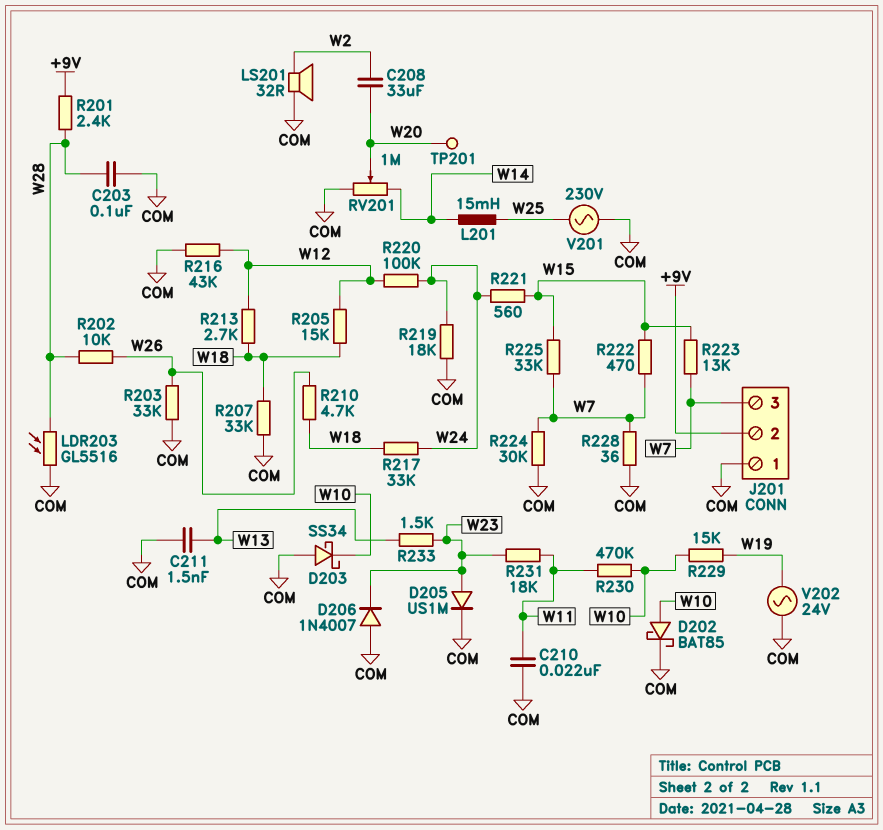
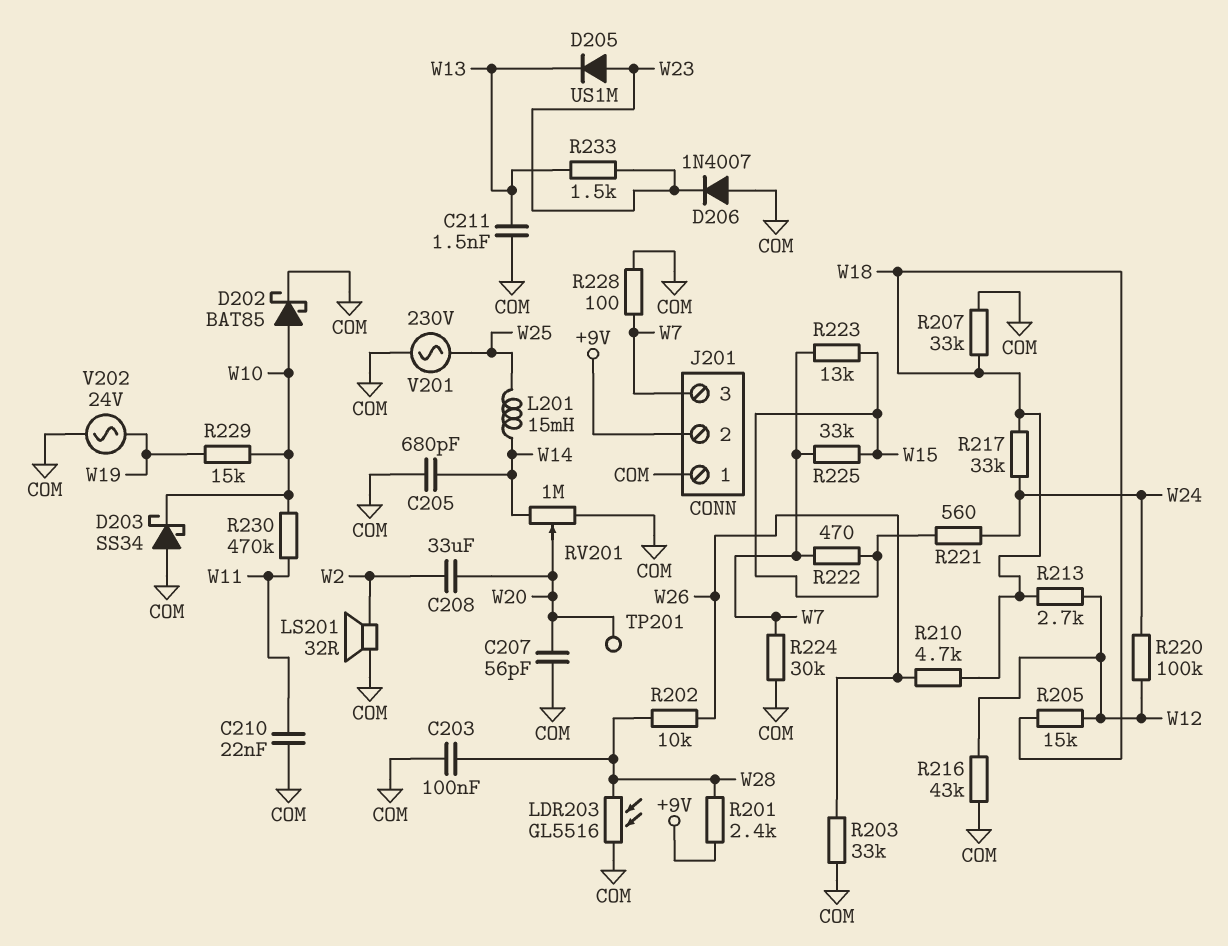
C205: none -> 680pF (COM, W14)
C207: none -> 56pF (COM, W20)
D205: diode US1M (A W23, K COM) -> diode US1M (A W23, K W13)
R219: 18k (COM, W24) -> none
R228: 36 (COM, W7) -> 100 (COM, W7)
R231: 18k (W11, W23) -> none

